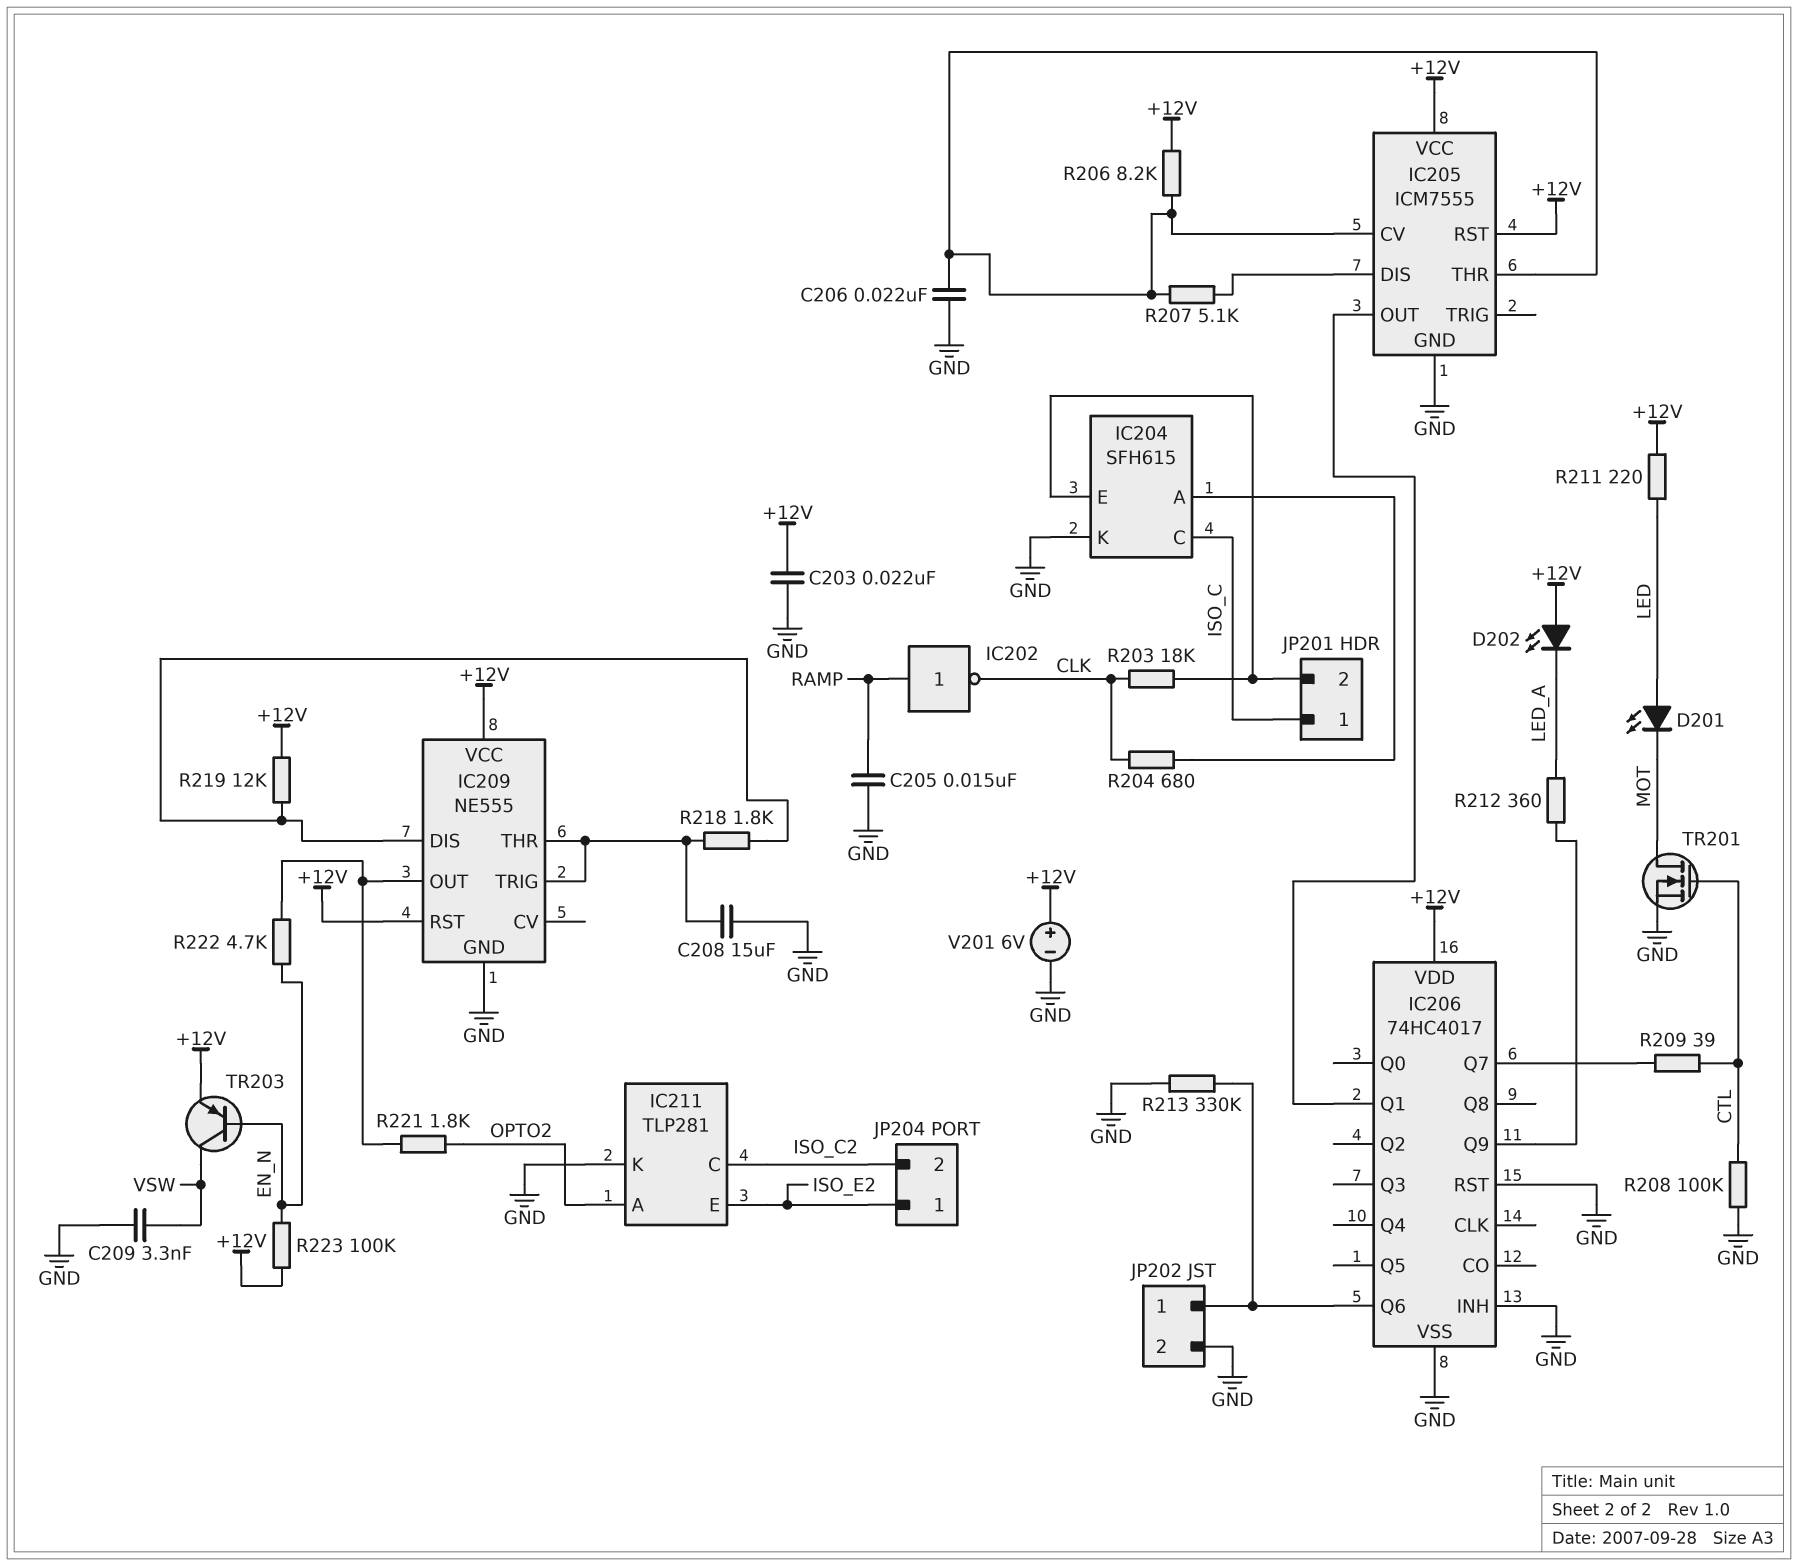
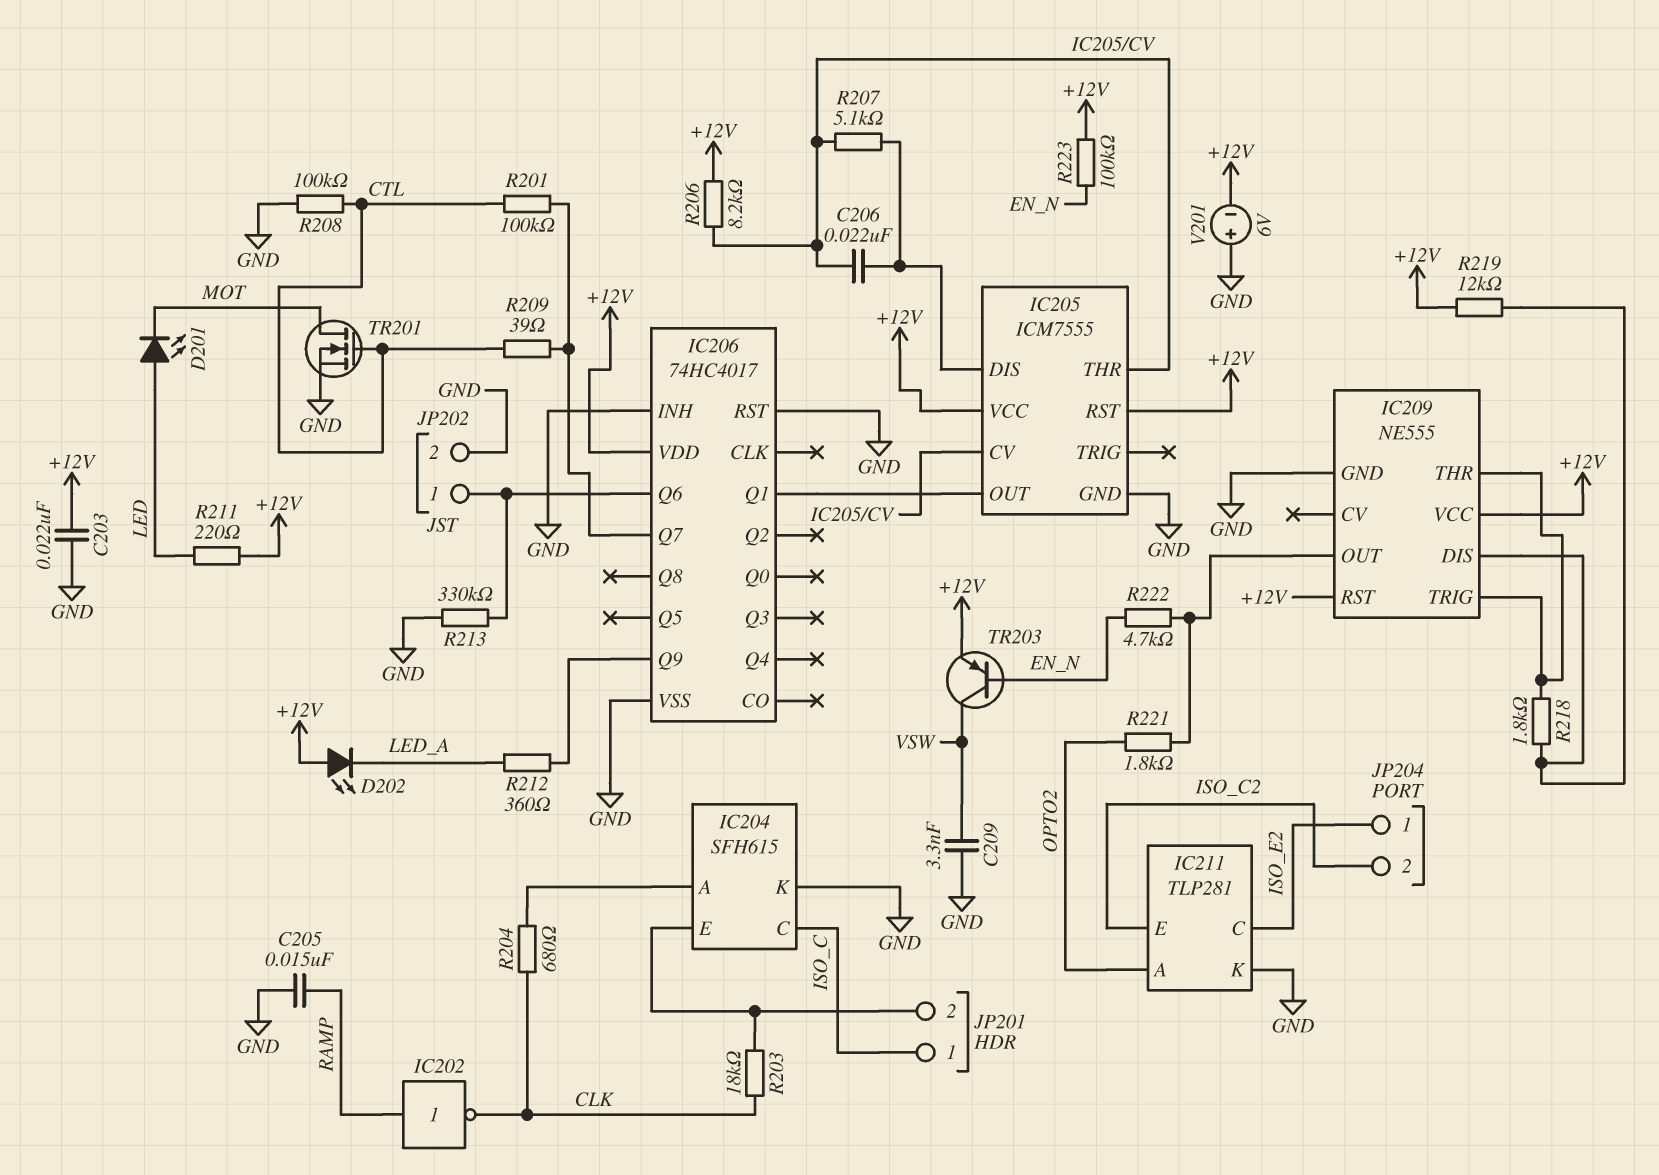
C206: 22nF (GND, IC205/CV) -> 22nF (IC205/CV, IC205/DIS)
C208: 15uF (GND, IC209/THR) -> none
IC211 pin C: ISO_C2 -> ISO_E2
IC211 pin E: ISO_E2 -> ISO_C2
R201: none -> 100k (CTL, IC206/Q7)
V201: 6V (plus +12V, minus GND) -> 6V (plus GND, minus +12V)

